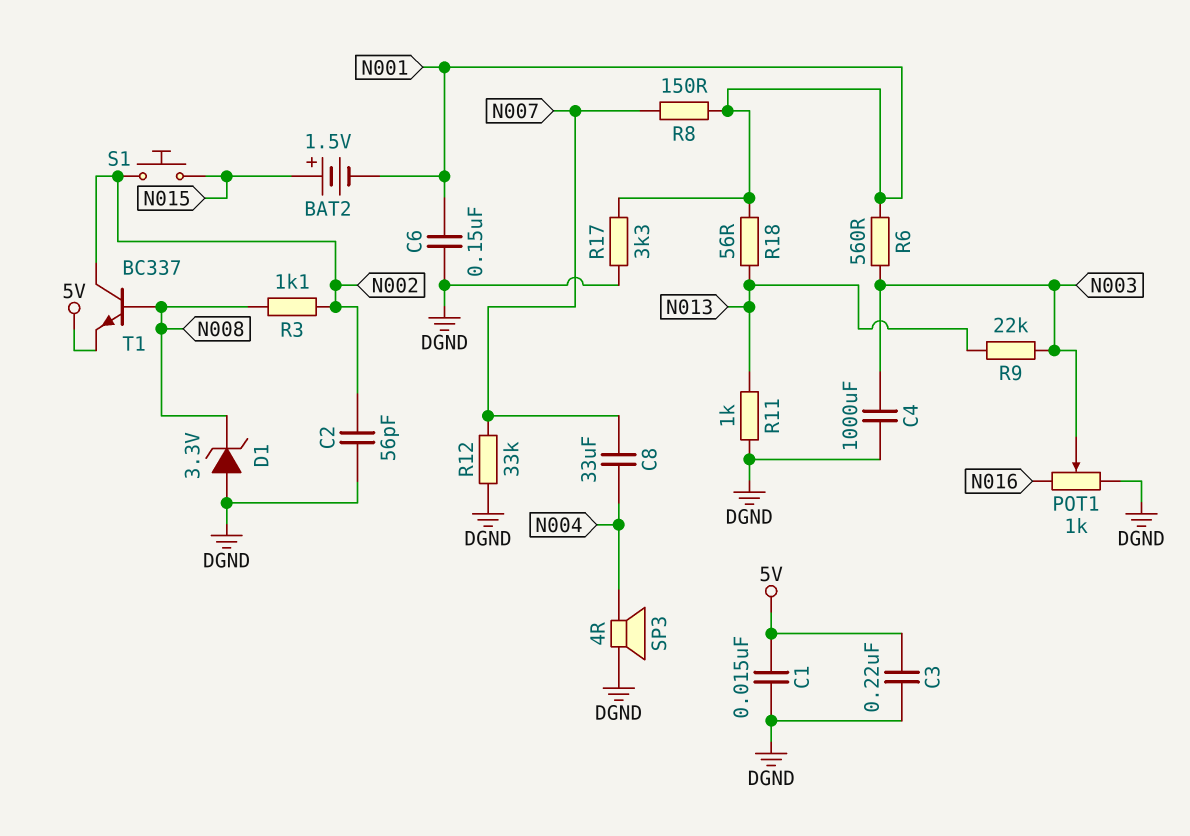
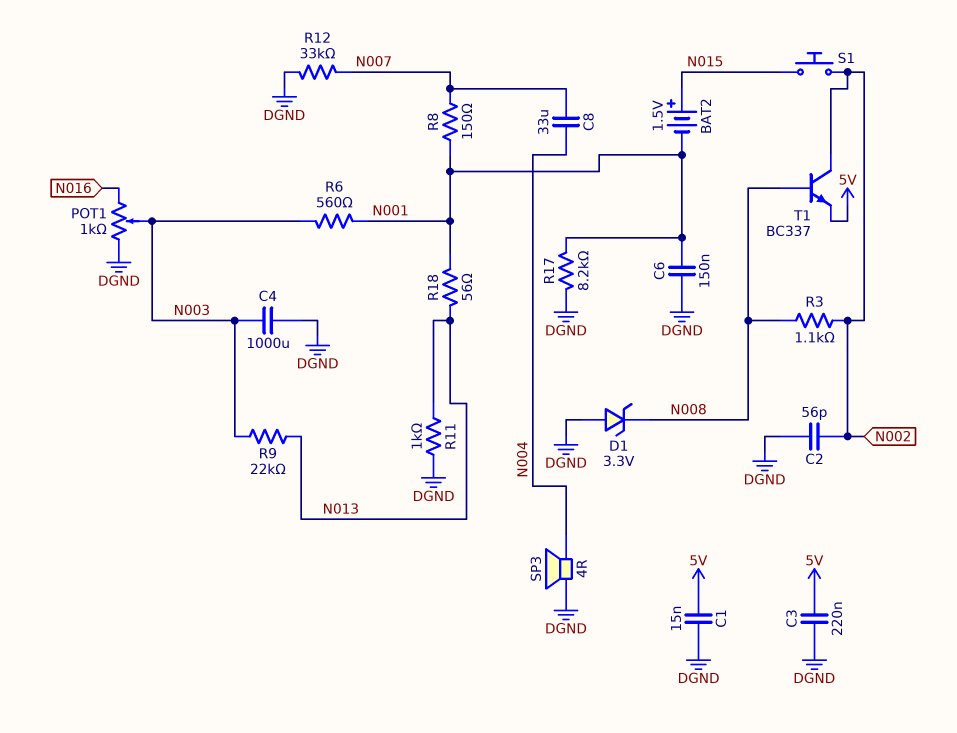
R17: 3.3k (DGND, N001) -> 8.2k (DGND, N001)

